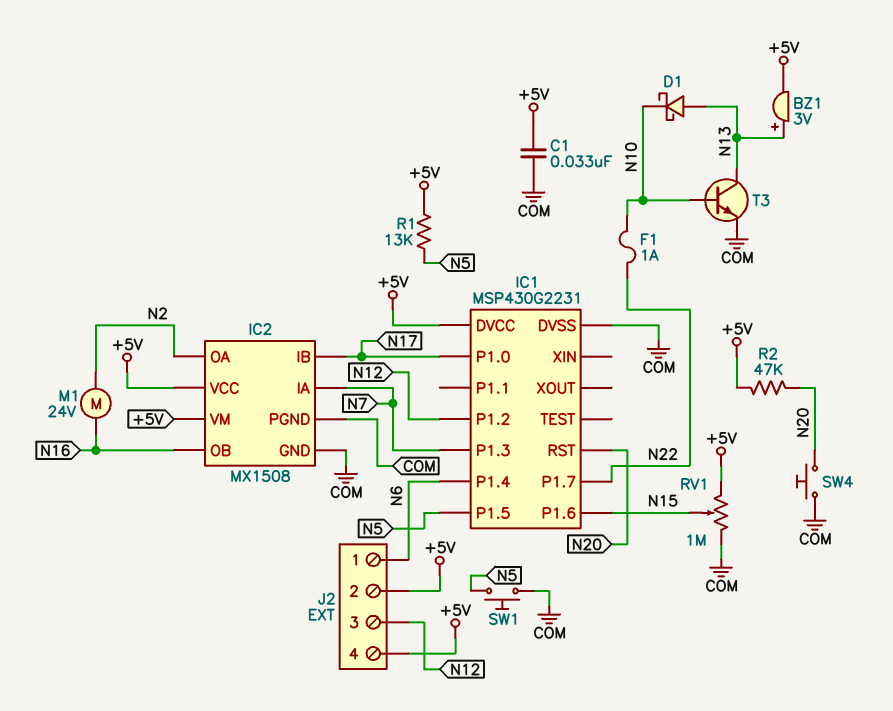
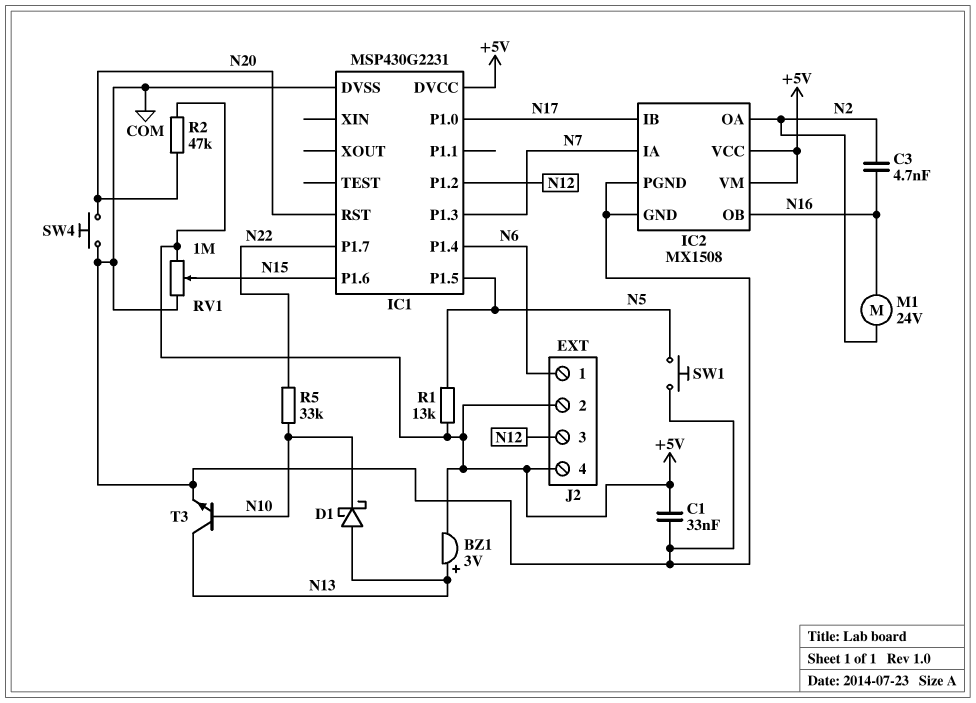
C3: none -> 4.7nF (N2, N16)
F1: 1A (N10, N22) -> none
R5: none -> 33k (N10, N22)

